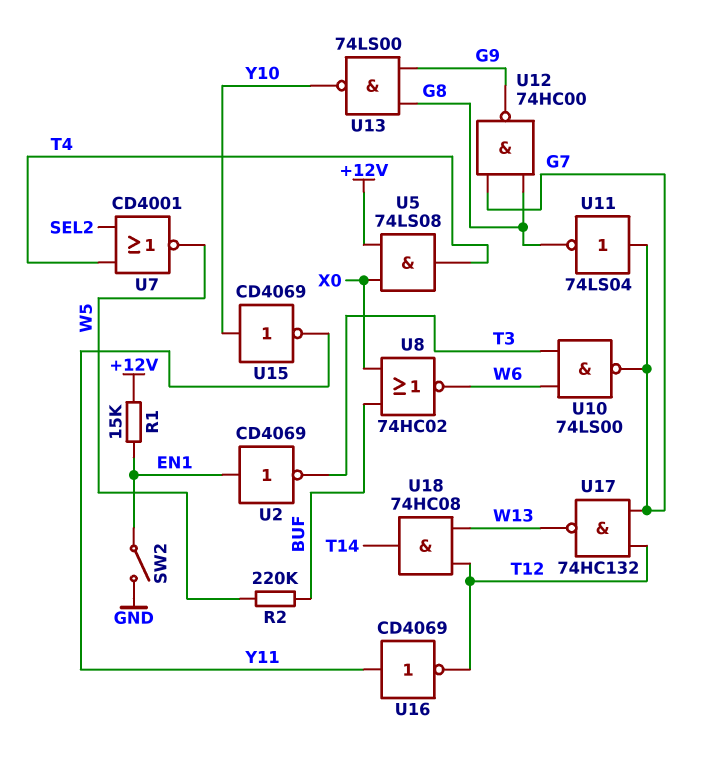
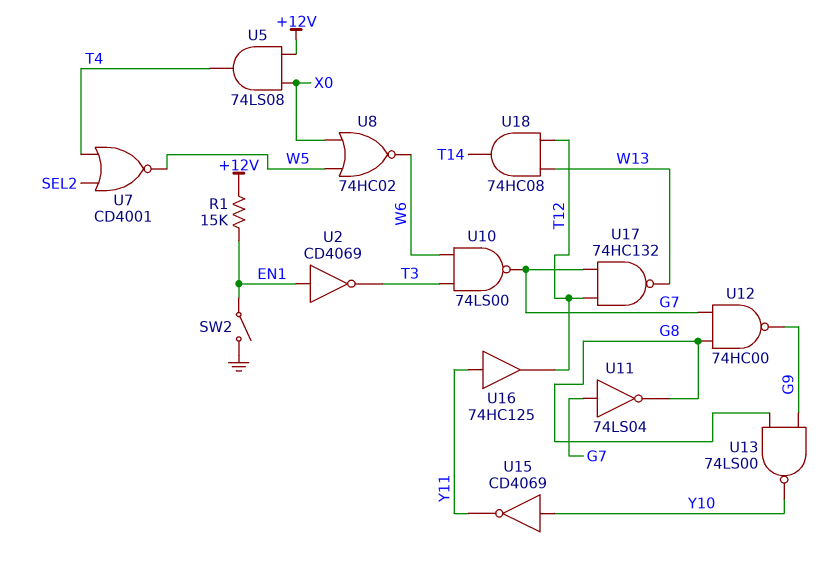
R2: 220k (BUF, W5) -> none
U8: NOR 74HC02 (in BUF, in X0, out W6) -> NOR 74HC02 (in W5, in X0, out W6)
U16: NOT CD4069 (in Y11, out T12) -> buffer 74HC125 (in Y11, out T12)

